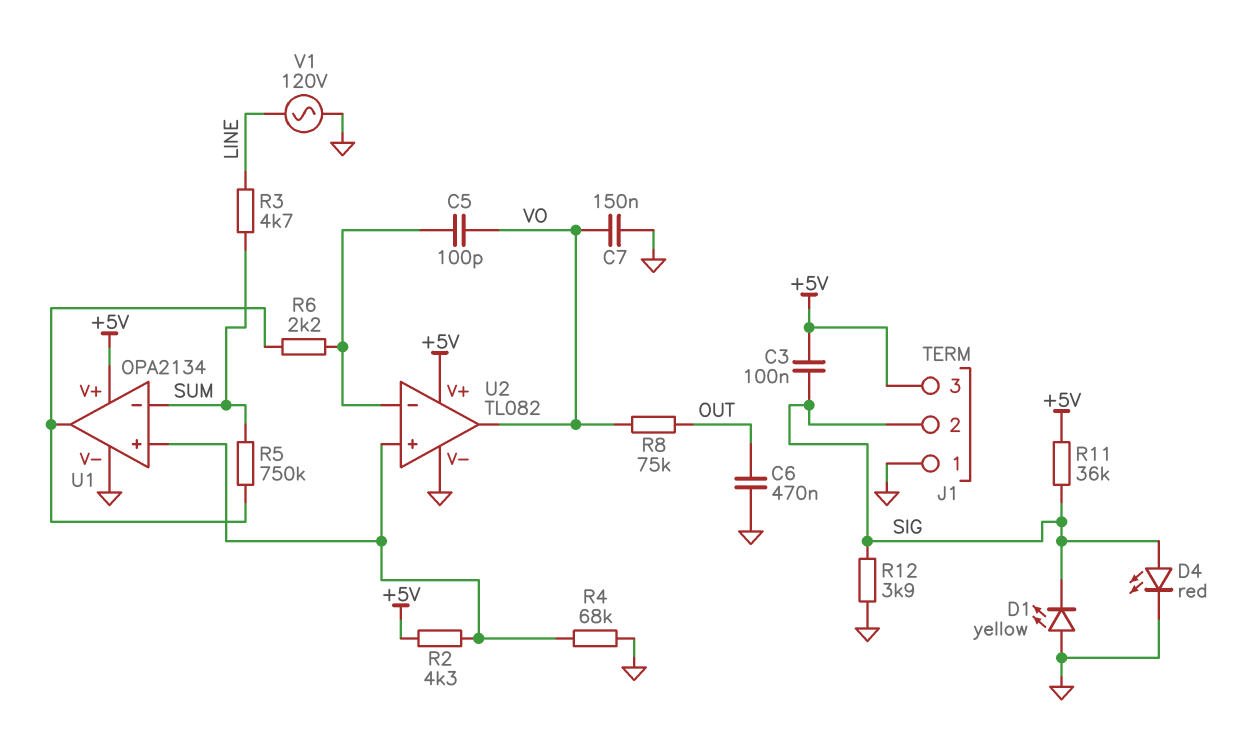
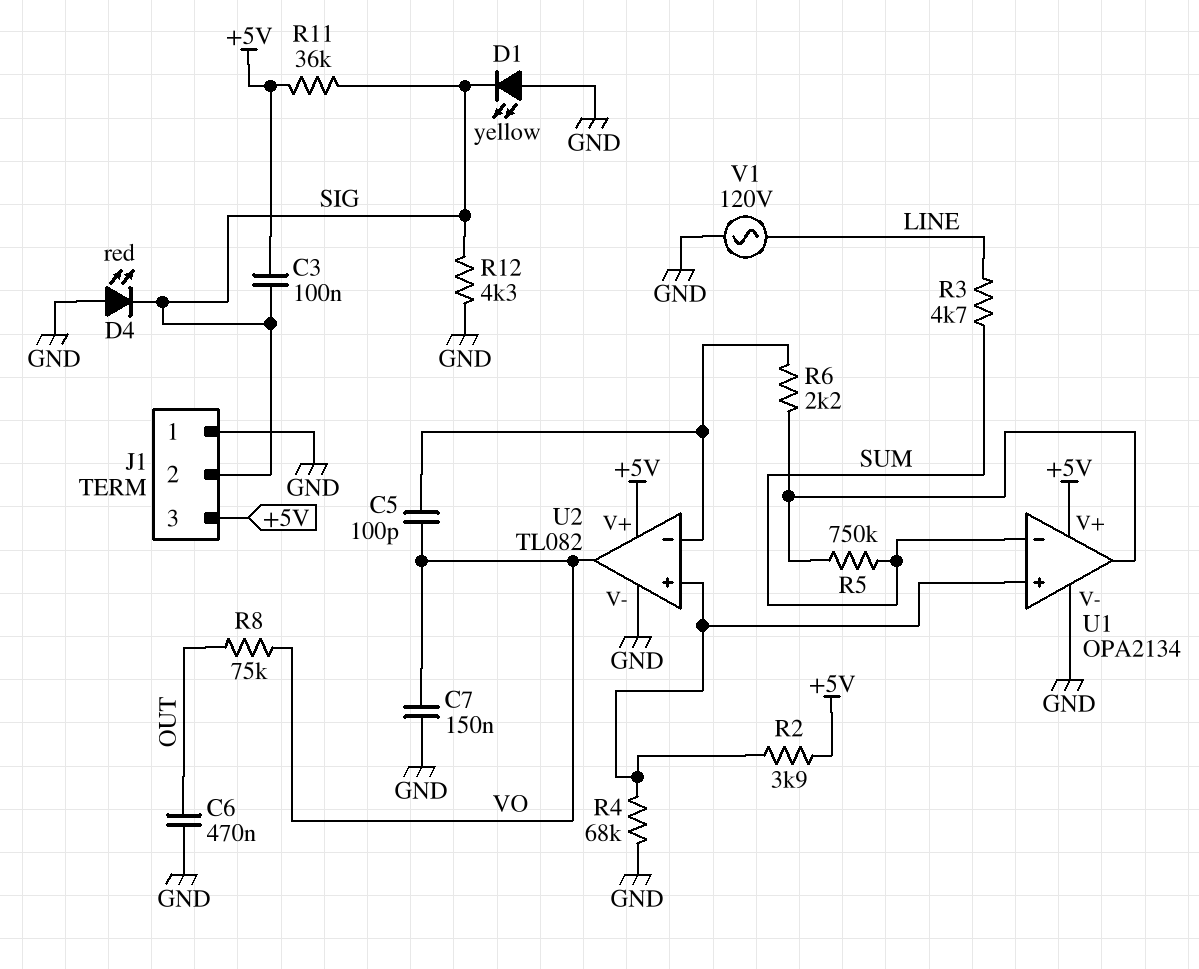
D4: LED red (A SIG, K GND) -> LED red (A GND, K SIG)
R2: 4.3k (+5V, U1/in+) -> 3.9k (+5V, U1/in+)
R12: 3.9k (GND, SIG) -> 4.3k (GND, SIG)

